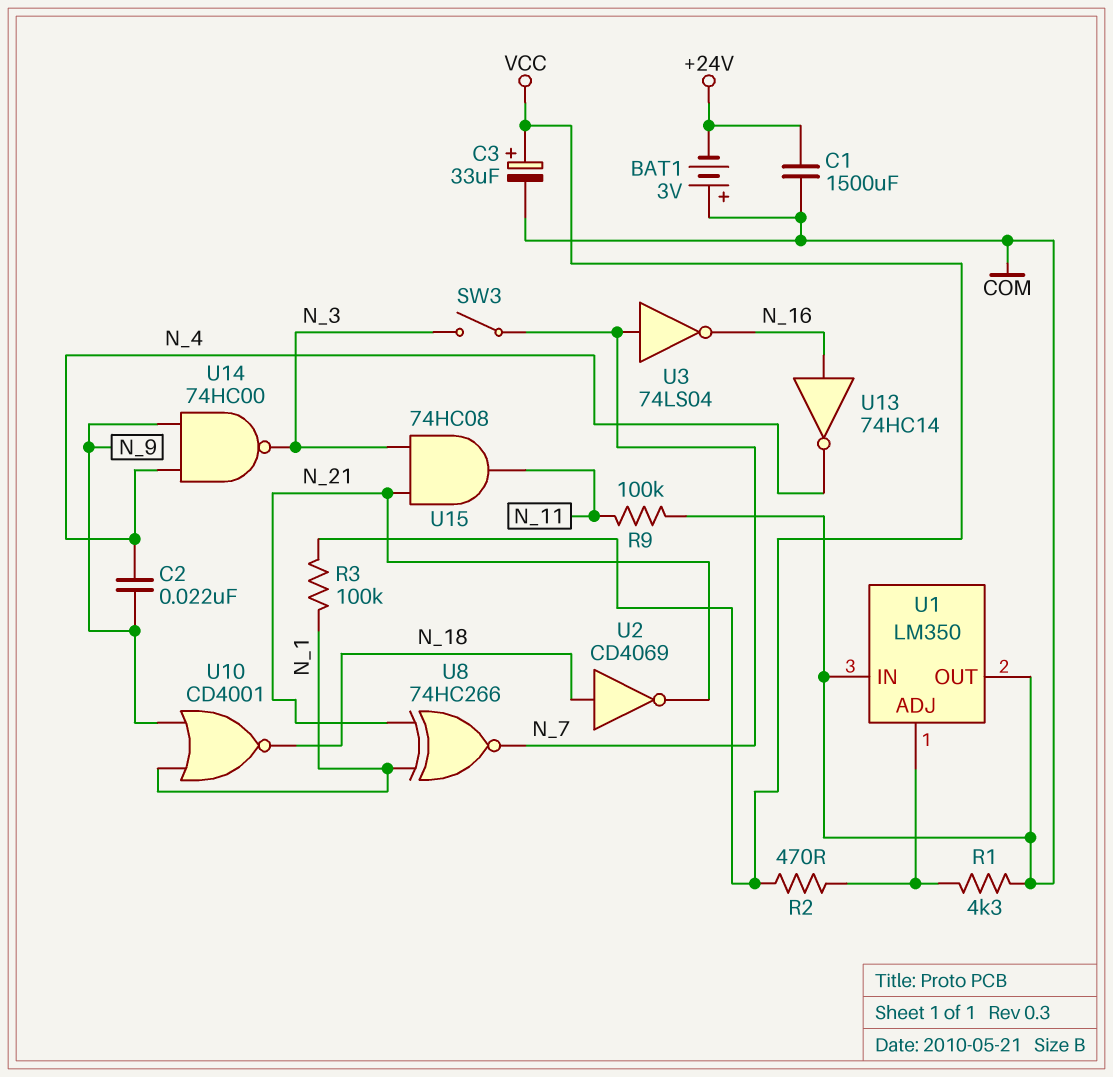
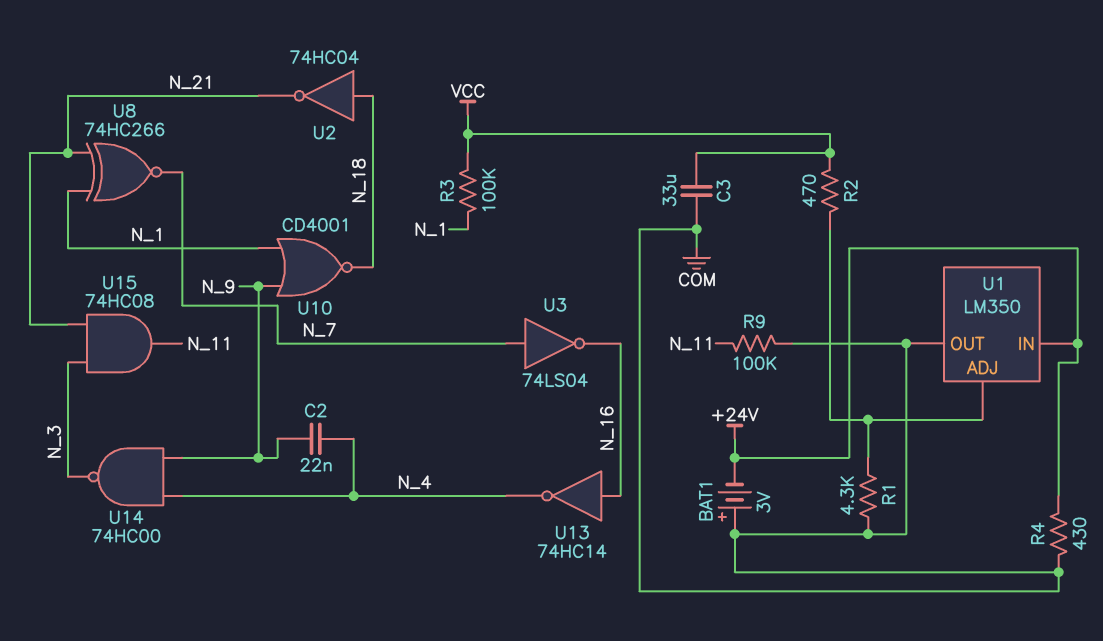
C1: 1500uF (+24V, COM) -> none
C3: 33uF (plus VCC, minus COM) -> 33uF (COM, VCC)
R4: none -> 430 (+24V, COM)
SW3: switch (N_3, N_7) -> none
U1 pin IN: COM -> +24V
U2: NOT CD4069 (in N_18, out N_21) -> NOT 74HC04 (in N_18, out N_21)

